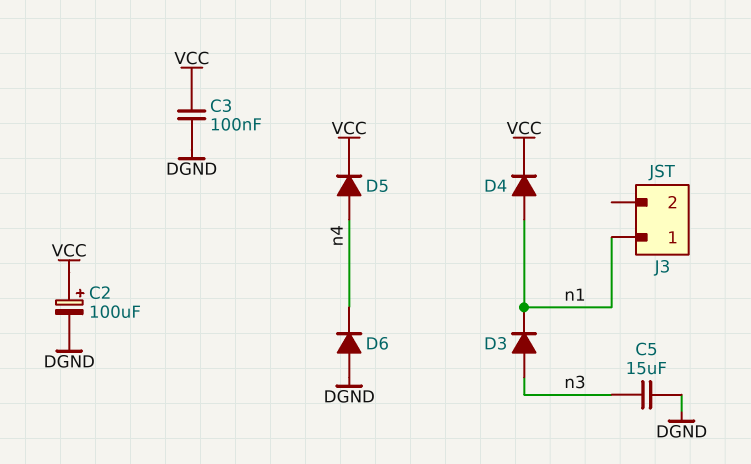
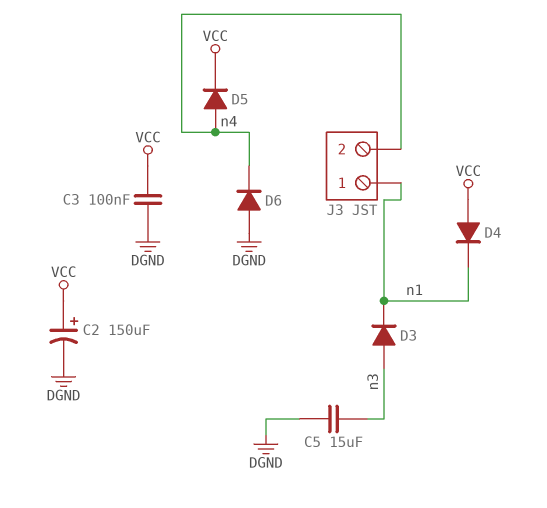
C2: 100uF (plus VCC, minus DGND) -> 150uF (plus VCC, minus DGND)
D4: diode (A n1, K VCC) -> diode (A VCC, K n1)
J3 pin 2: none -> n4

